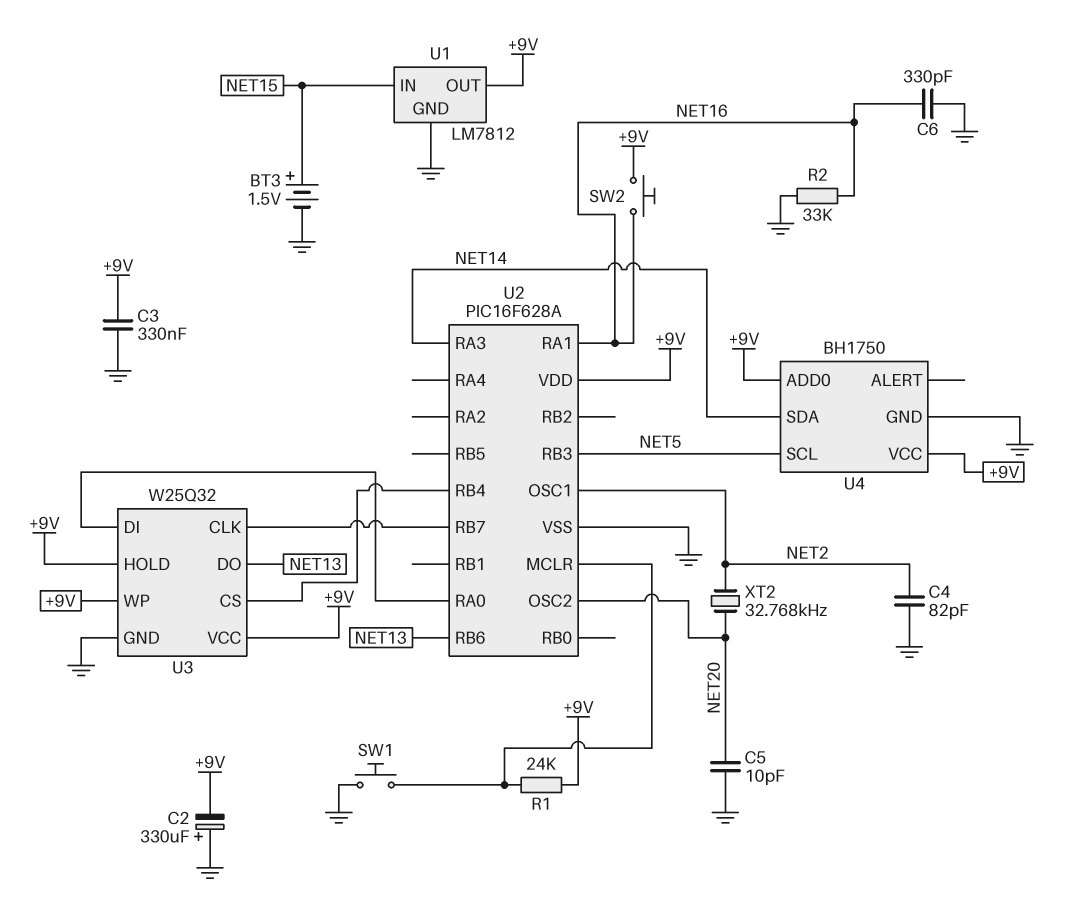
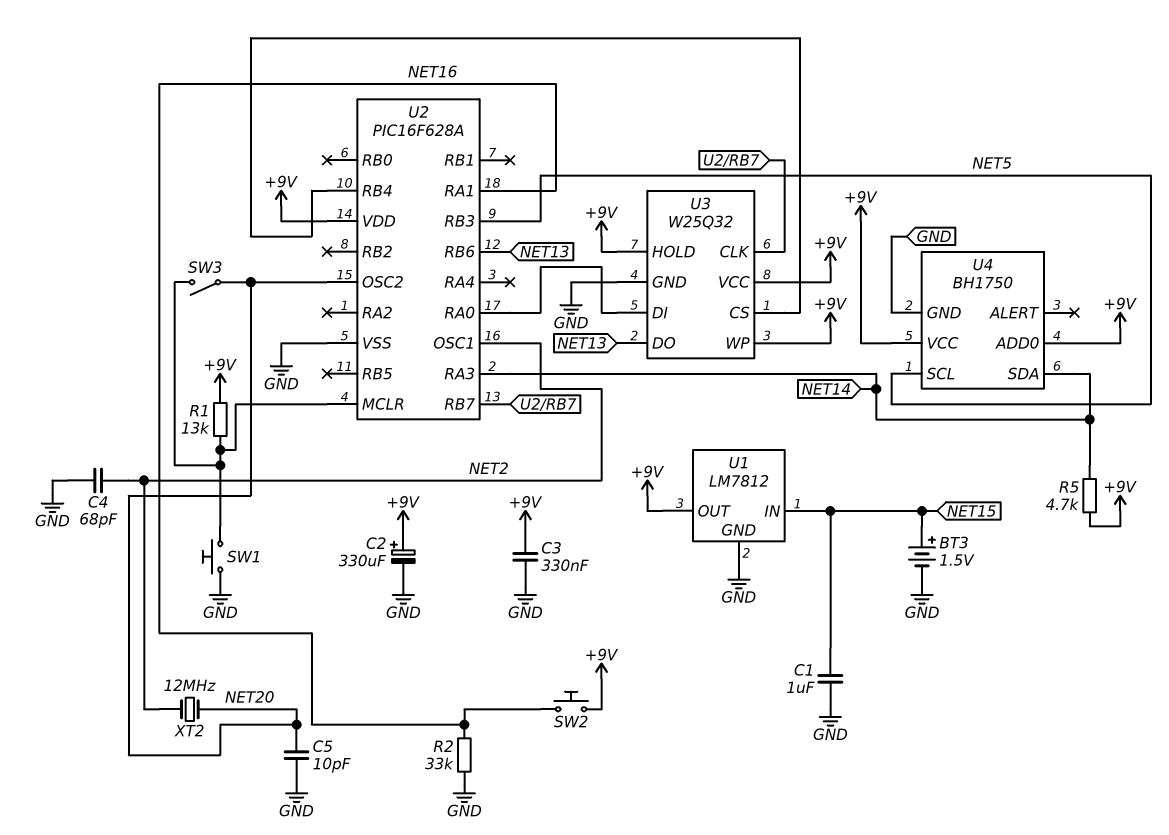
C1: none -> 1uF (GND, NET15)
C2: 330uF (plus GND, minus +9V) -> 330uF (plus +9V, minus GND)
C4: 82pF (GND, NET2) -> 68pF (GND, NET2)
C6: 330pF (GND, NET16) -> none
R1: 24k (+9V, U2/MCLR) -> 13k (+9V, U2/MCLR)
R5: none -> 4.7k (+9V, NET14)
SW3: none -> switch (NET20, U2/MCLR)
XT2: 32.768kHz (NET2, NET20) -> 12MHz (NET2, NET20)

